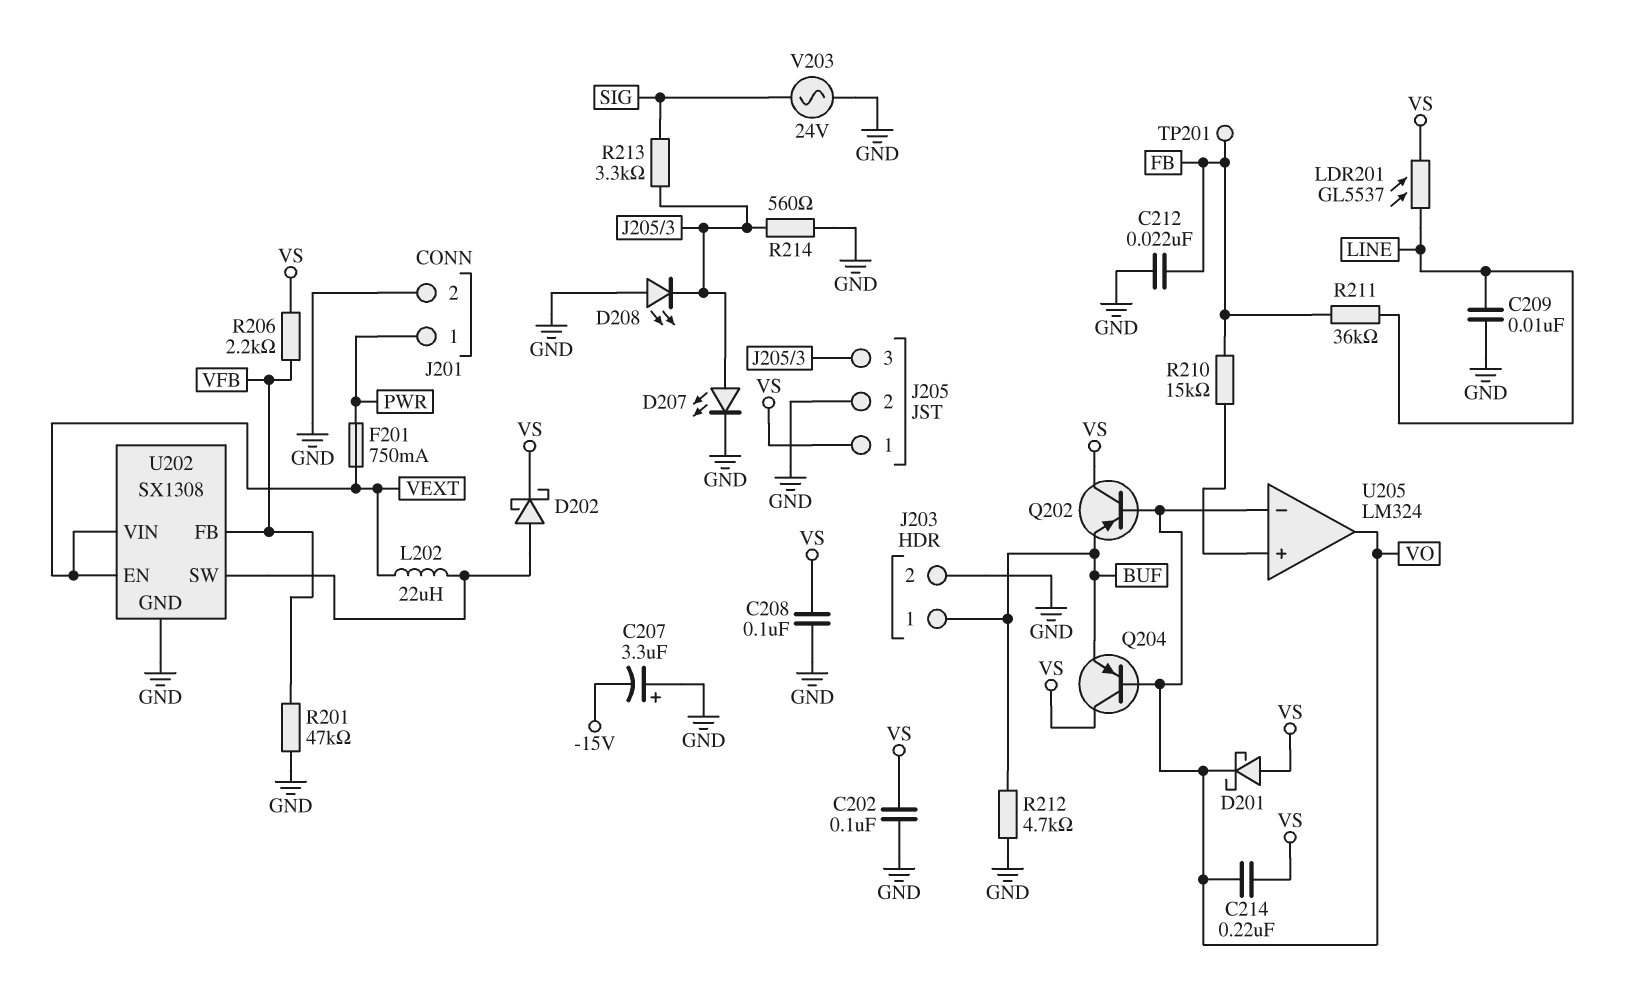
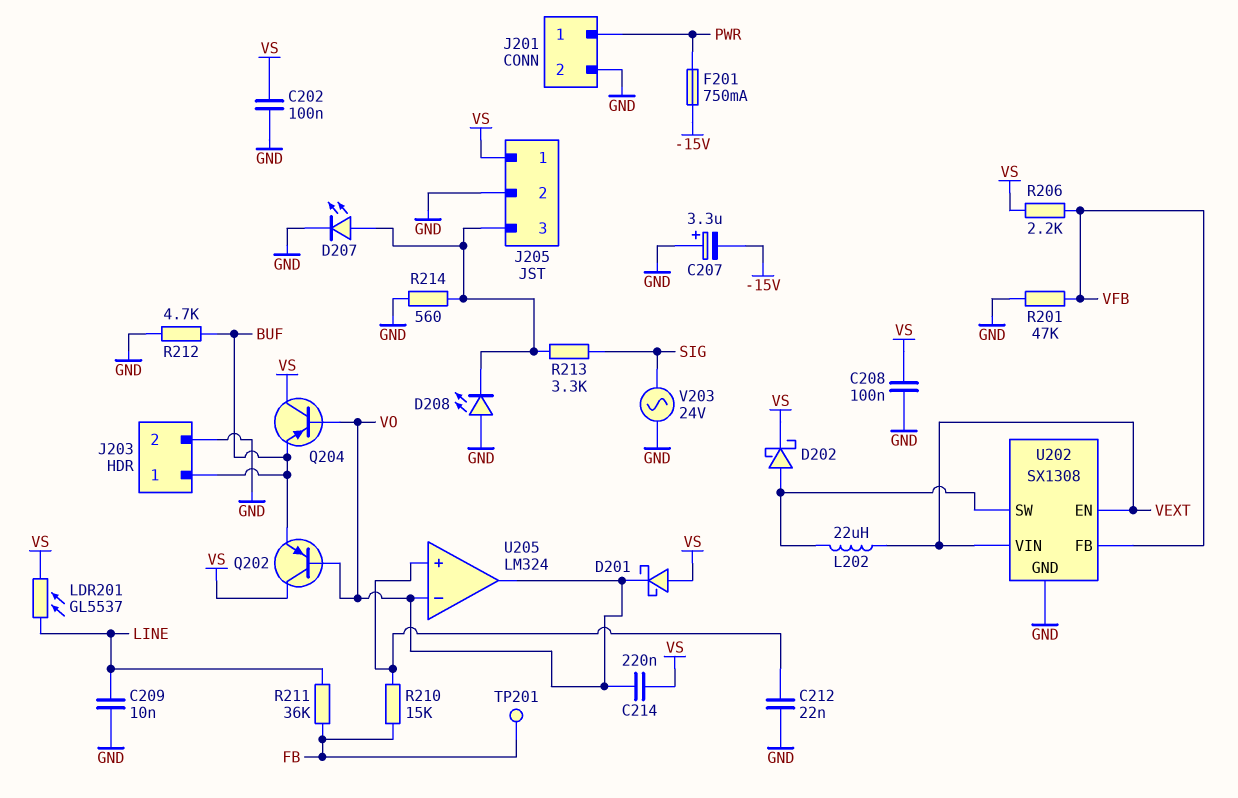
C212: 22nF (FB, GND) -> 22nF (GND, U205/in+)
F201: 750mA (PWR, VEXT) -> 750mA (-15V, PWR)

